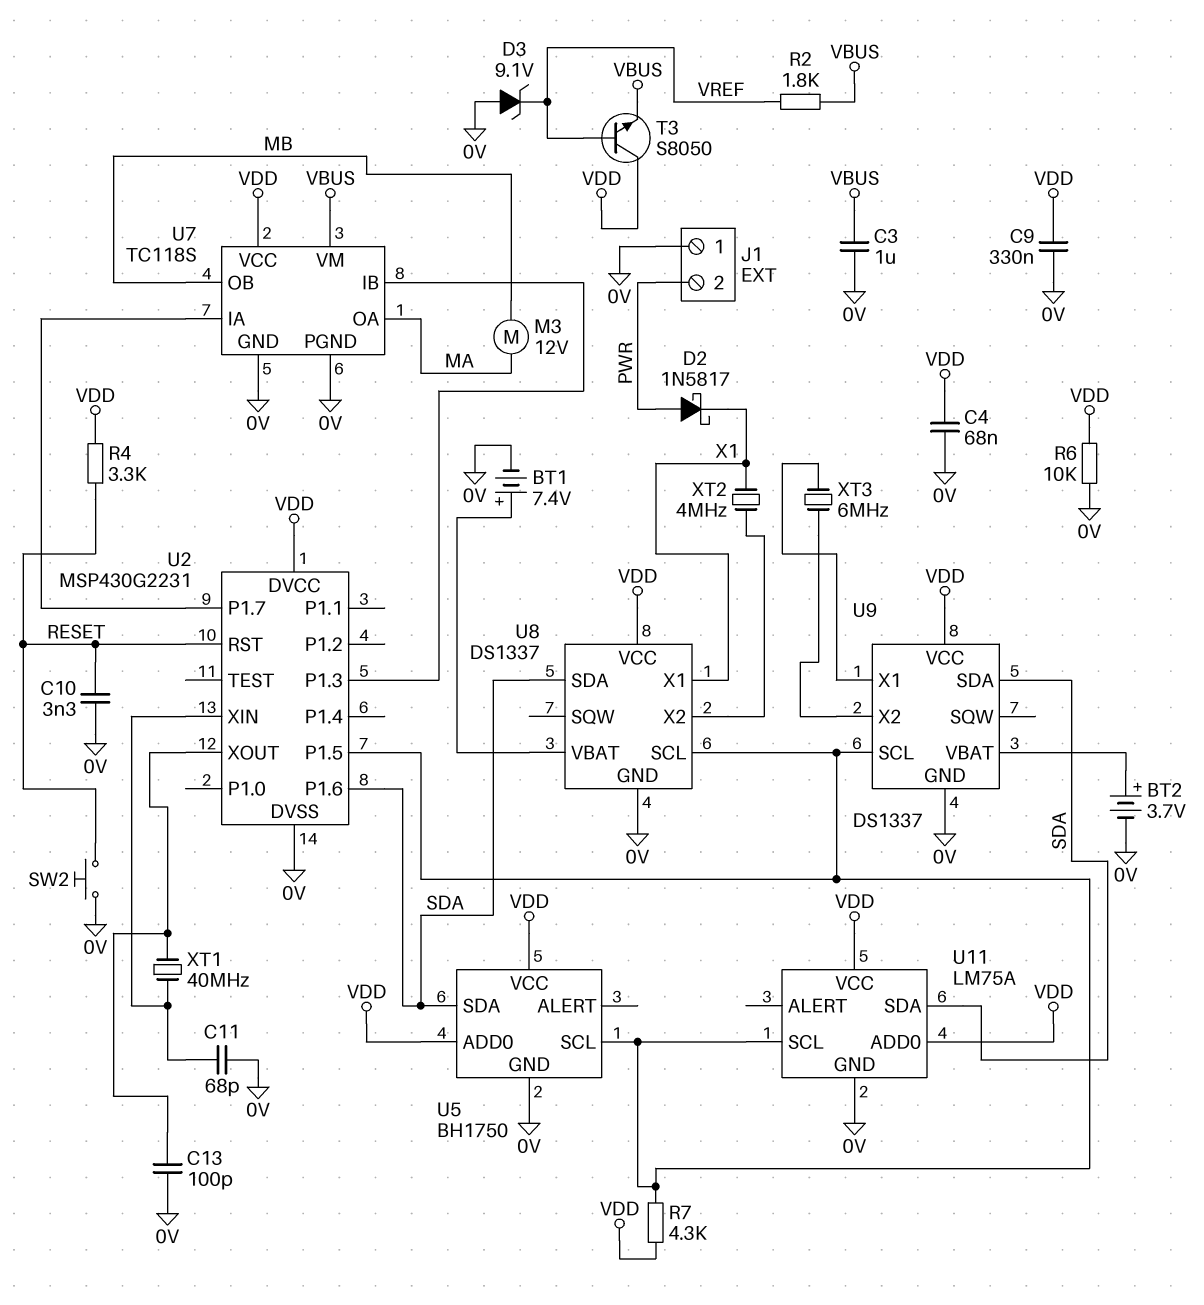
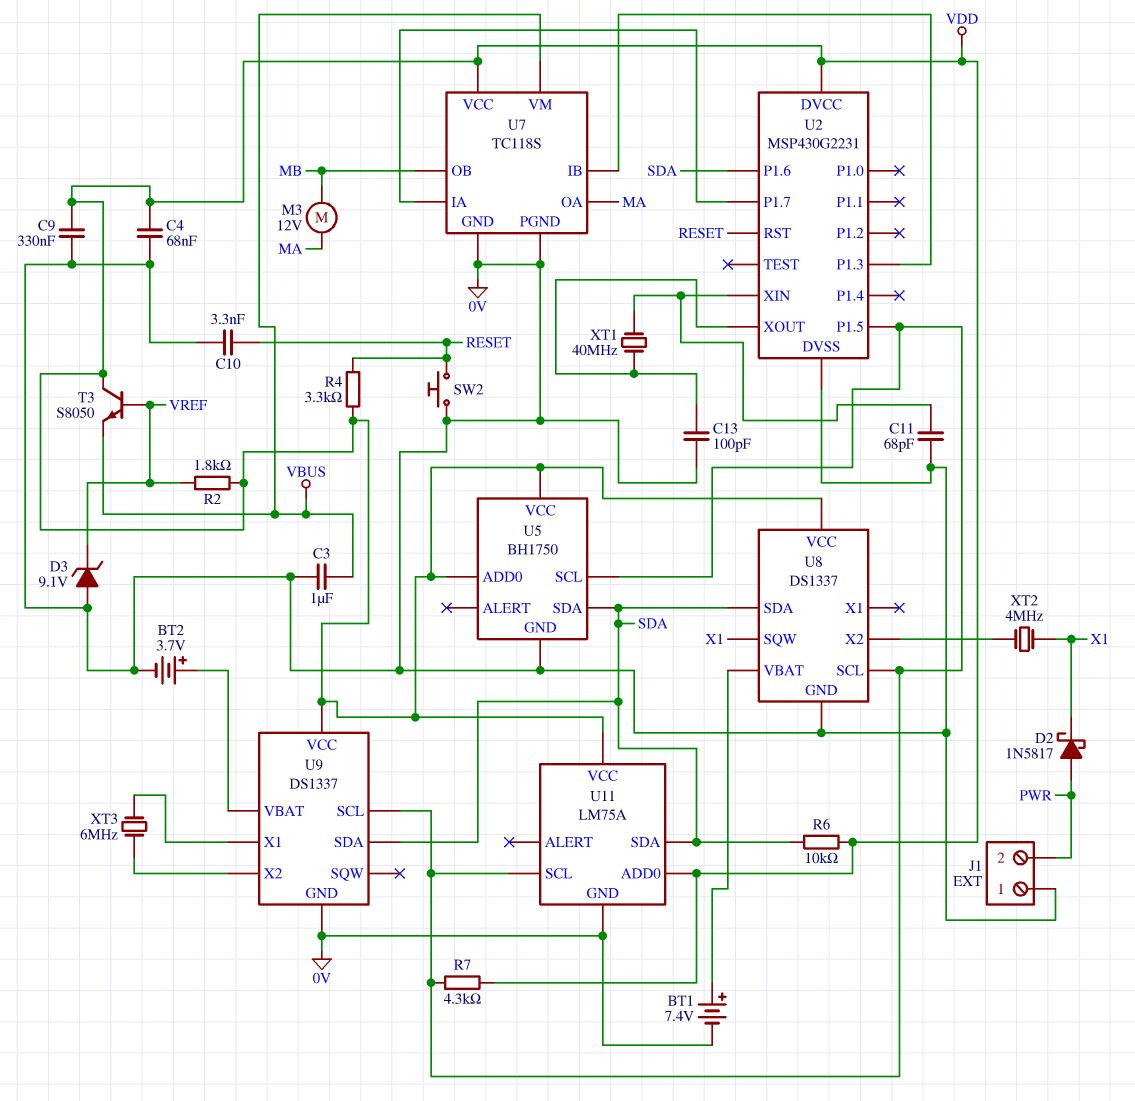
R2: 1.8k (VBUS, VREF) -> 1.8k (VDD, VREF)
R6: 10k (0V, VDD) -> 10k (SDA, VDD)
U8 pin SQW: none -> X1
U8 pin X1: X1 -> none

